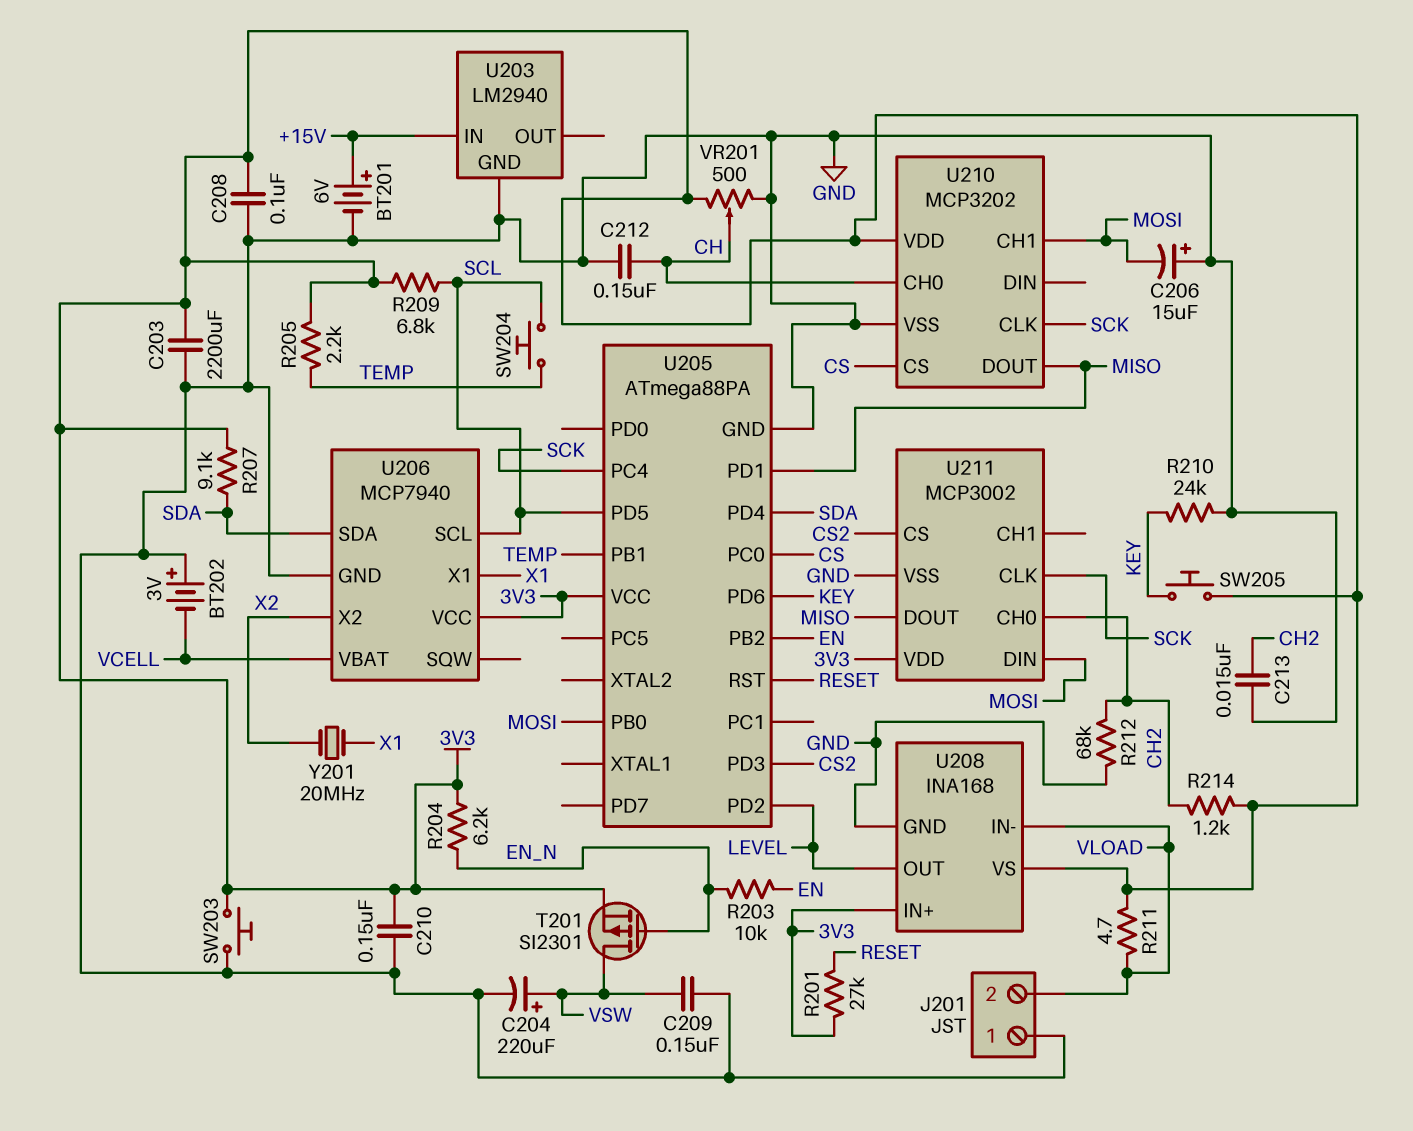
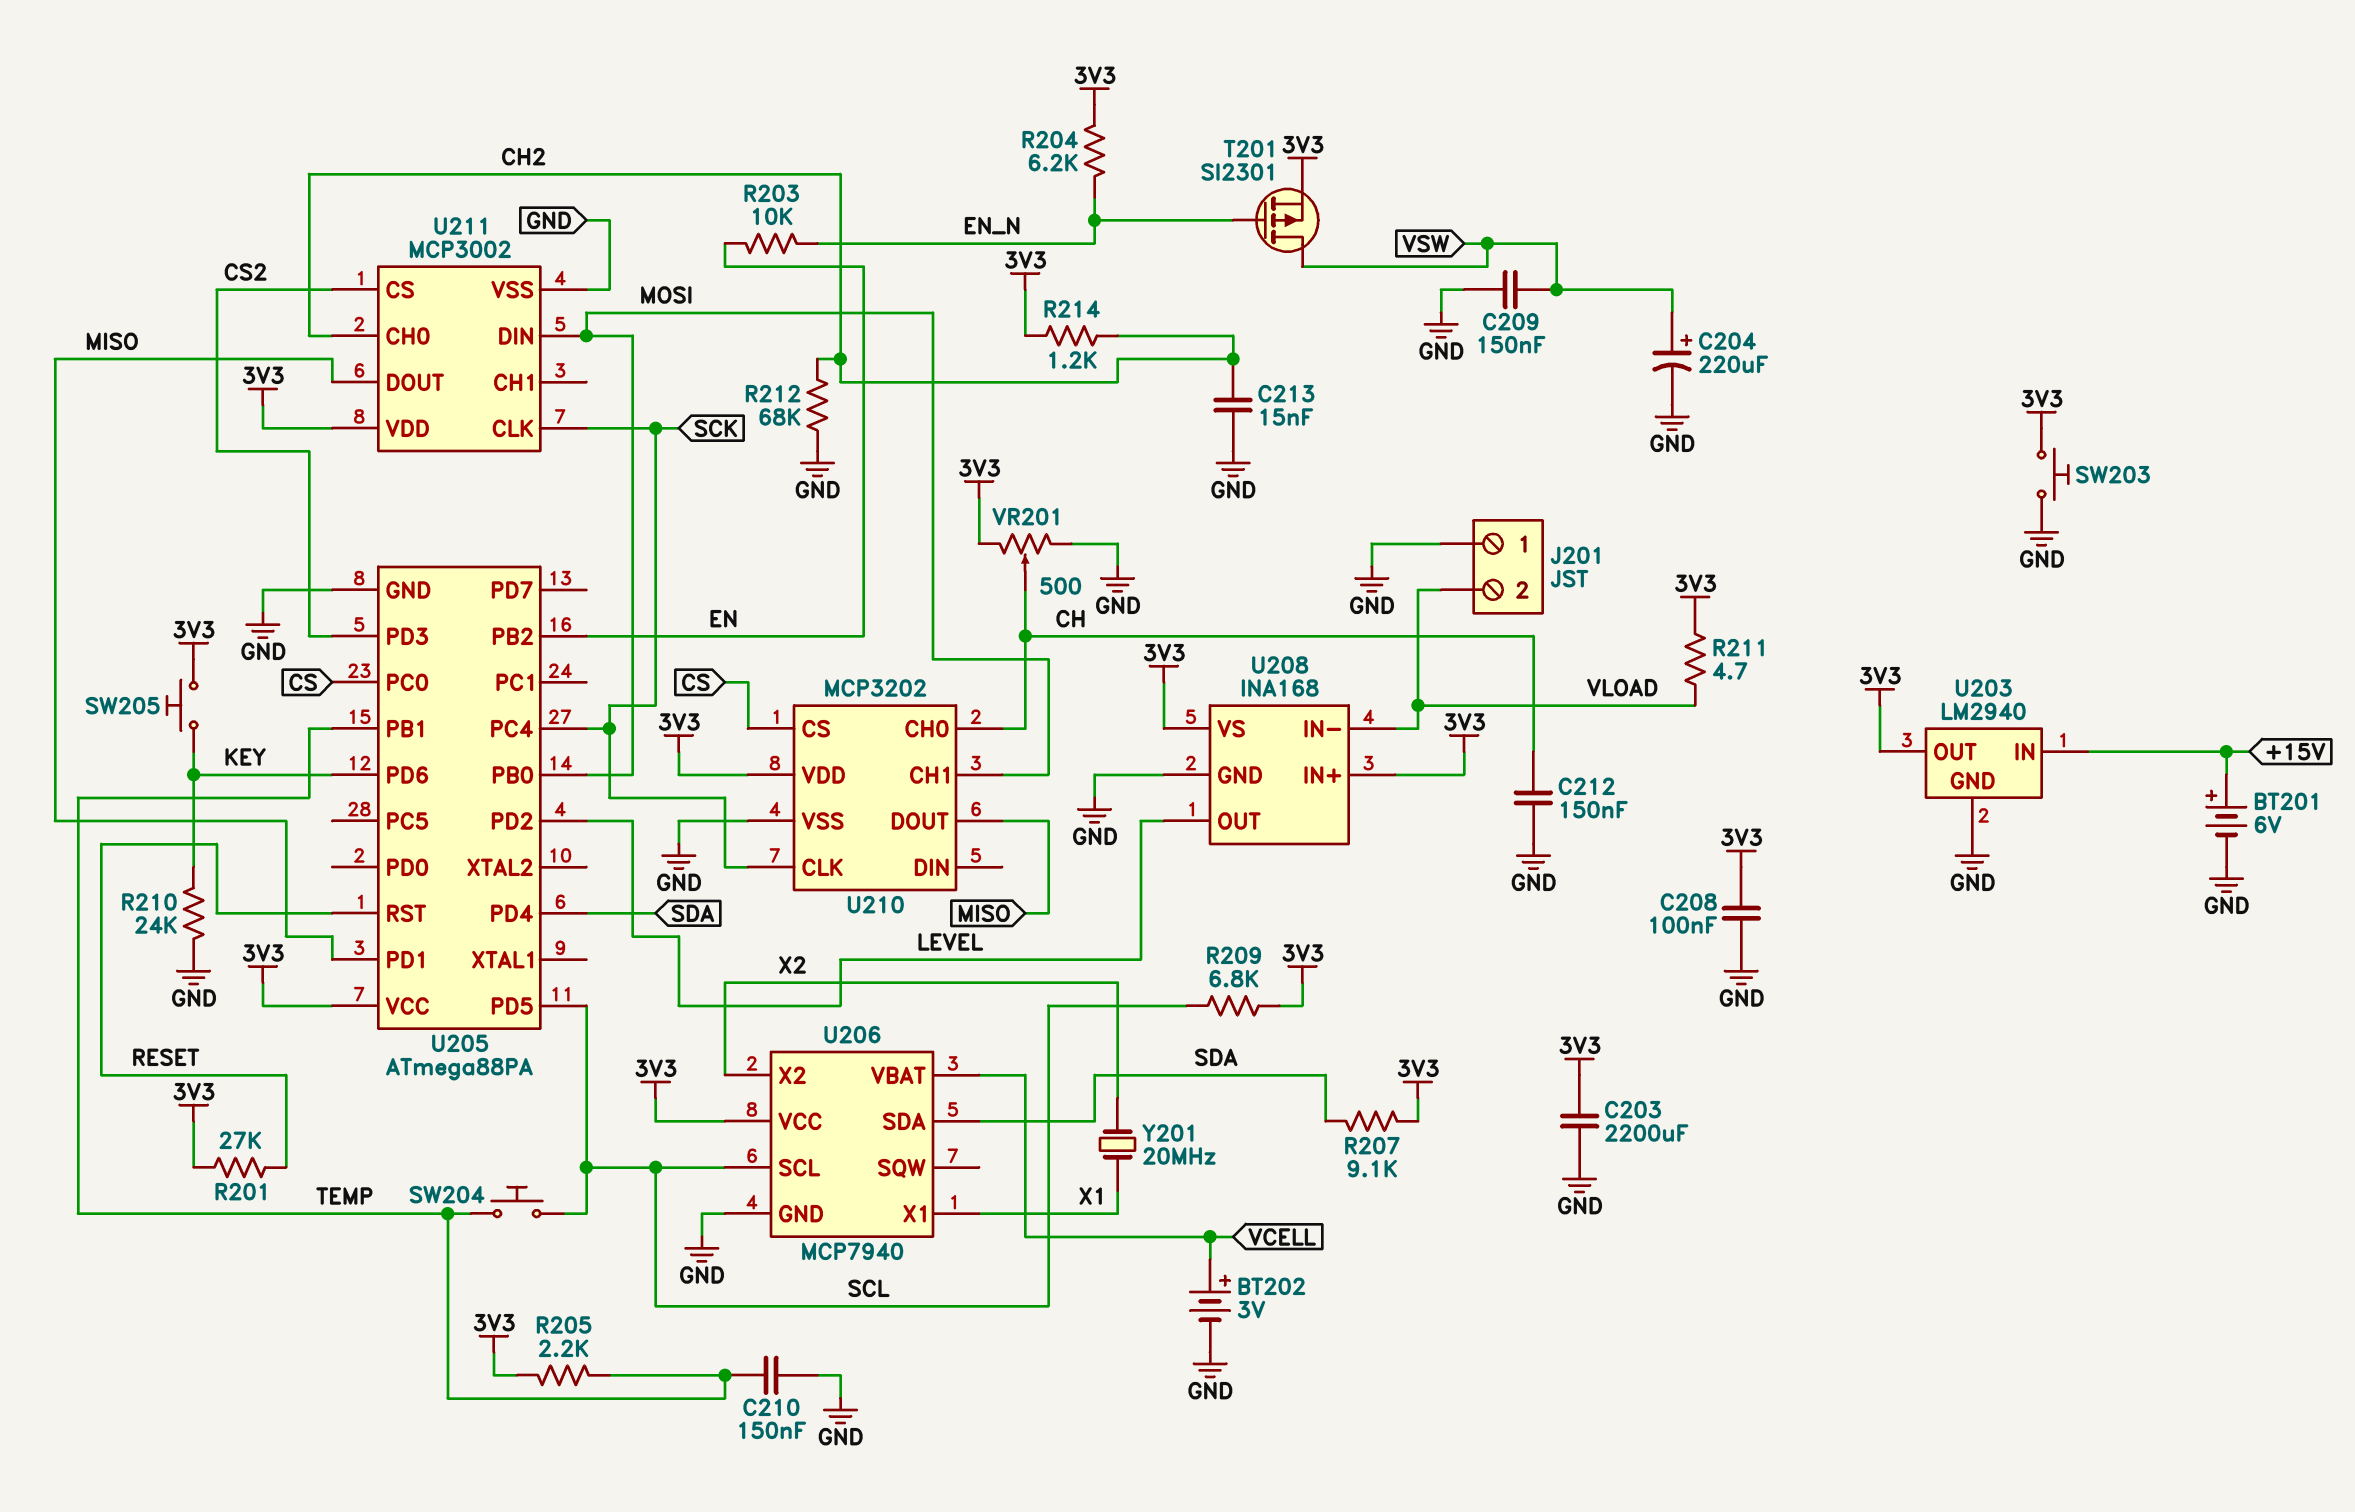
BT202: 3V (plus GND, minus VCELL) -> 3V (plus VCELL, minus GND)
C206: 15uF (plus GND, minus MOSI) -> none
C210: 150nF (3V3, GND) -> 150nF (GND, TEMP)
U203 pin OUT: none -> 3V3

